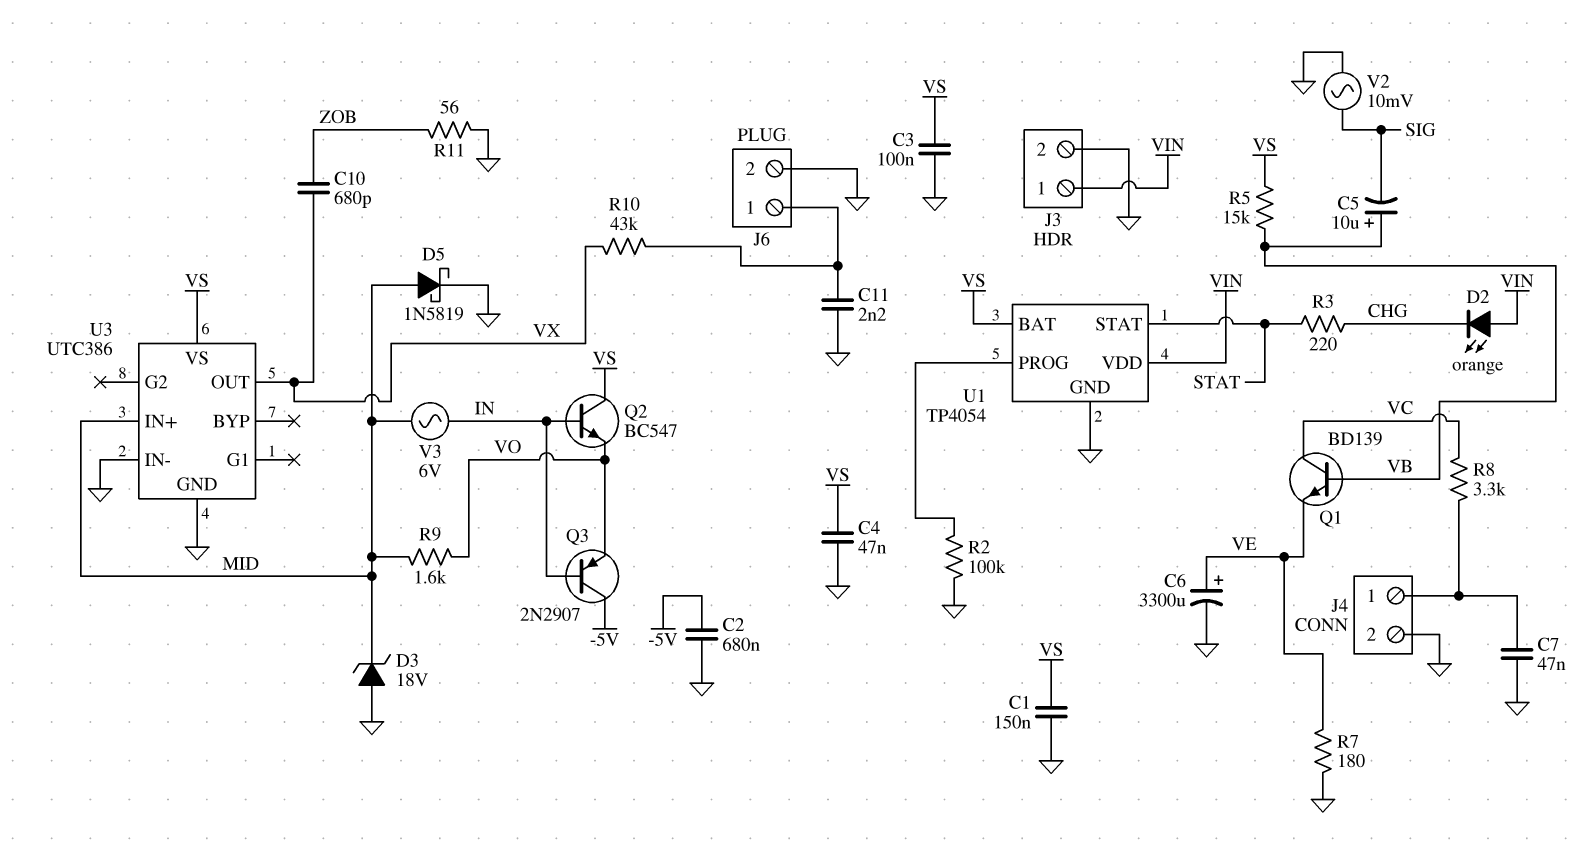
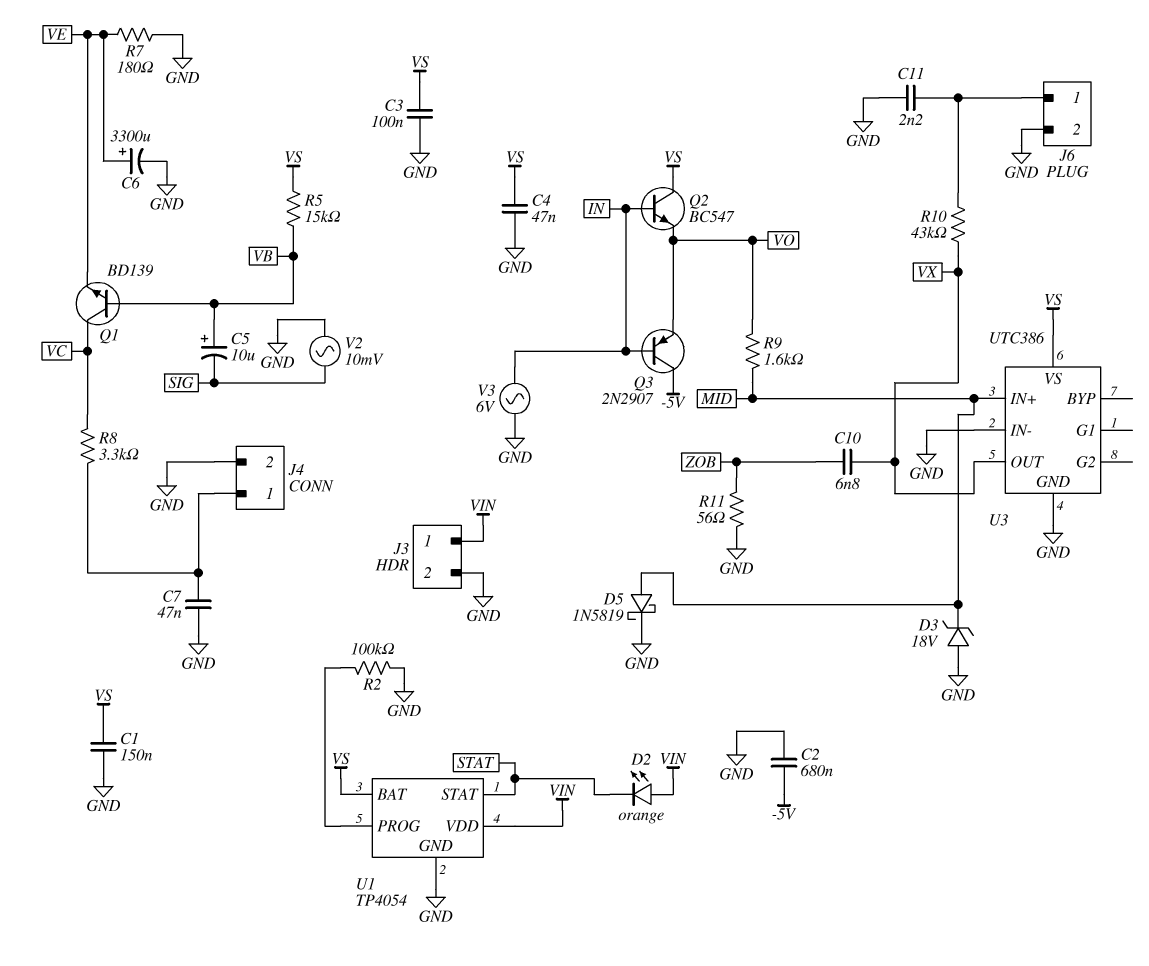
C10: 680pF (VX, ZOB) -> 6.8nF (VX, ZOB)
D2: LED orange (A VIN, K CHG) -> LED orange (A VIN, K STAT)
R3: 220 (CHG, STAT) -> none
V3: AC 6V (IN, MID) -> AC 6V (GND, IN)

